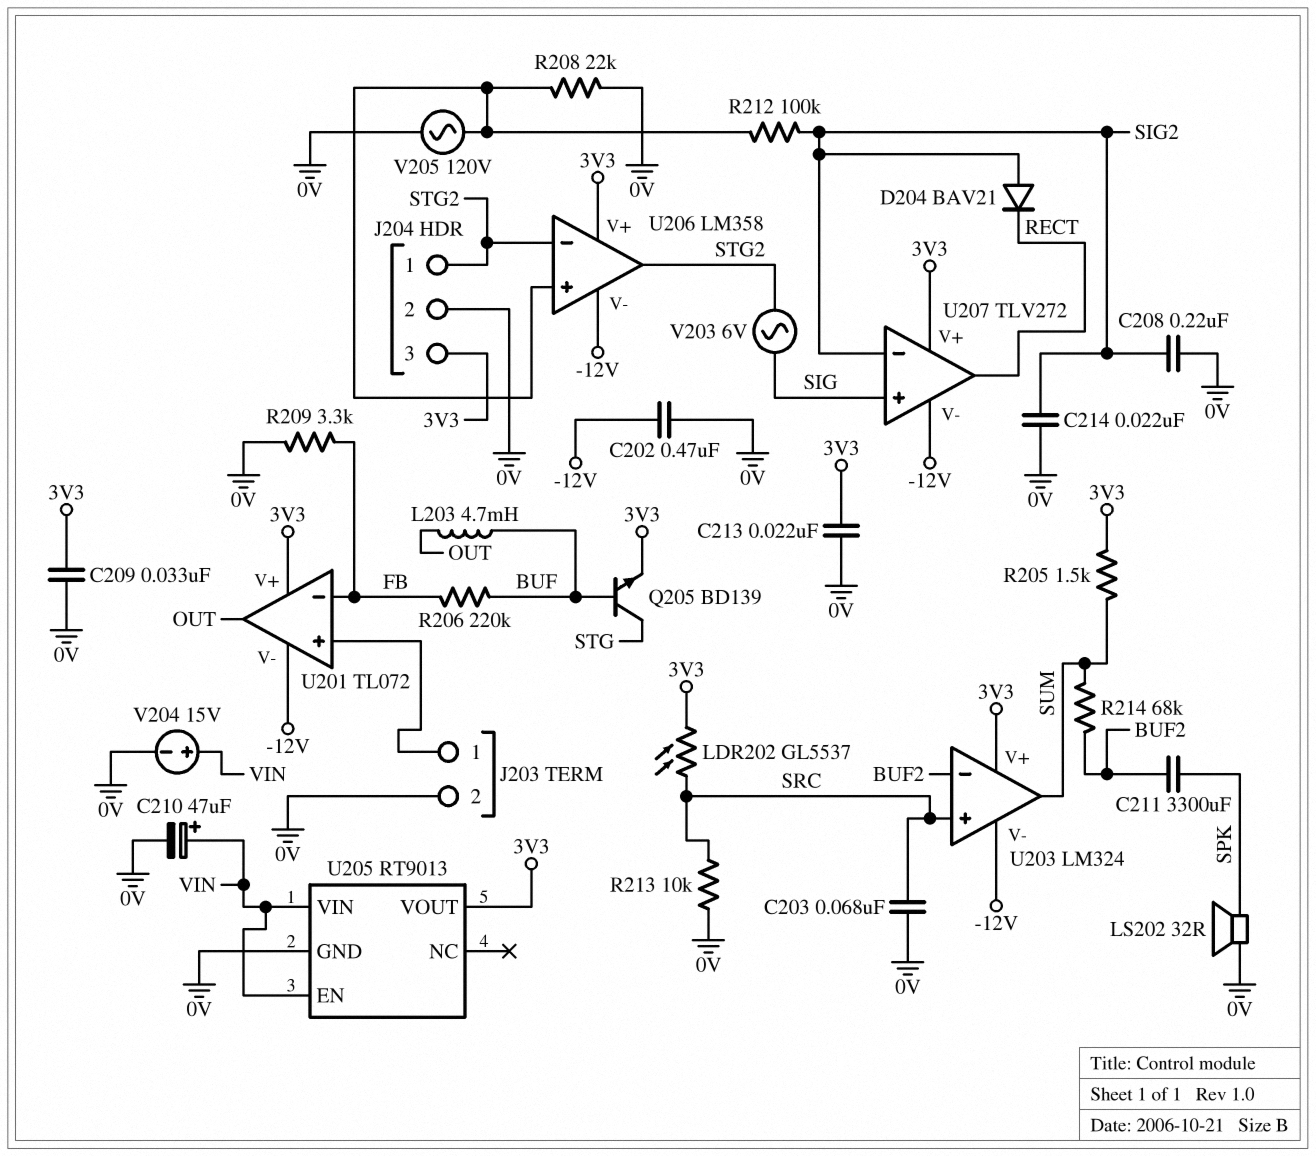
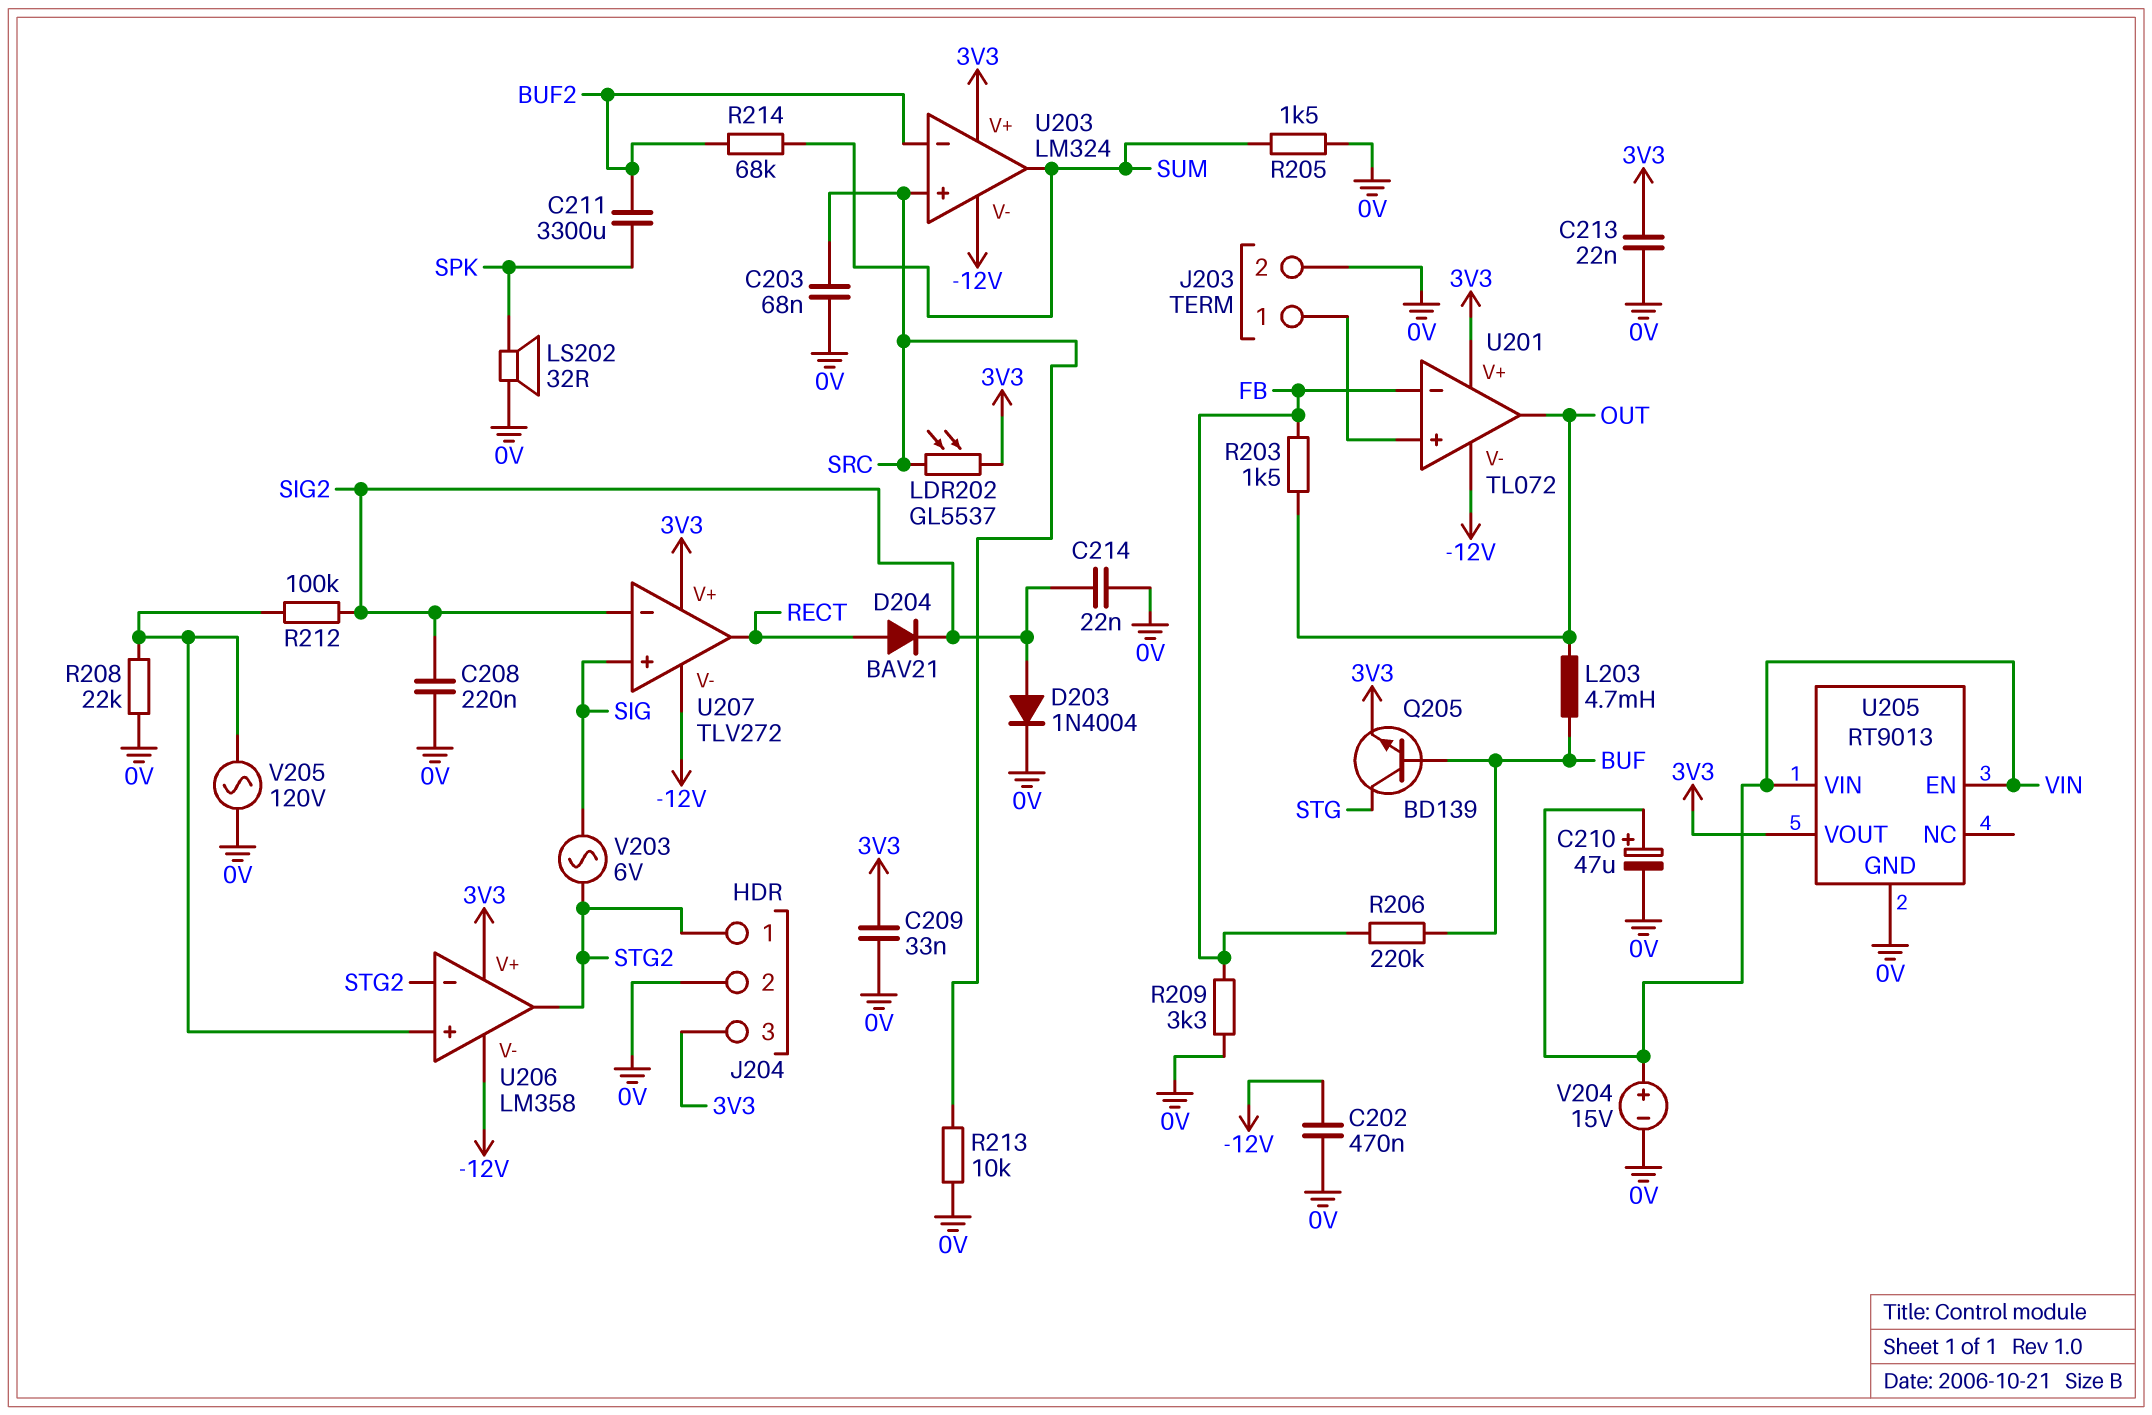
D203: none -> diode 1N4004 (A SIG2, K 0V)
D204: diode BAV21 (A SIG2, K RECT) -> diode BAV21 (A RECT, K SIG2)
R203: none -> 1.5k (FB, OUT)
R205: 1.5k (3V3, SUM) -> 1.5k (0V, SUM)

